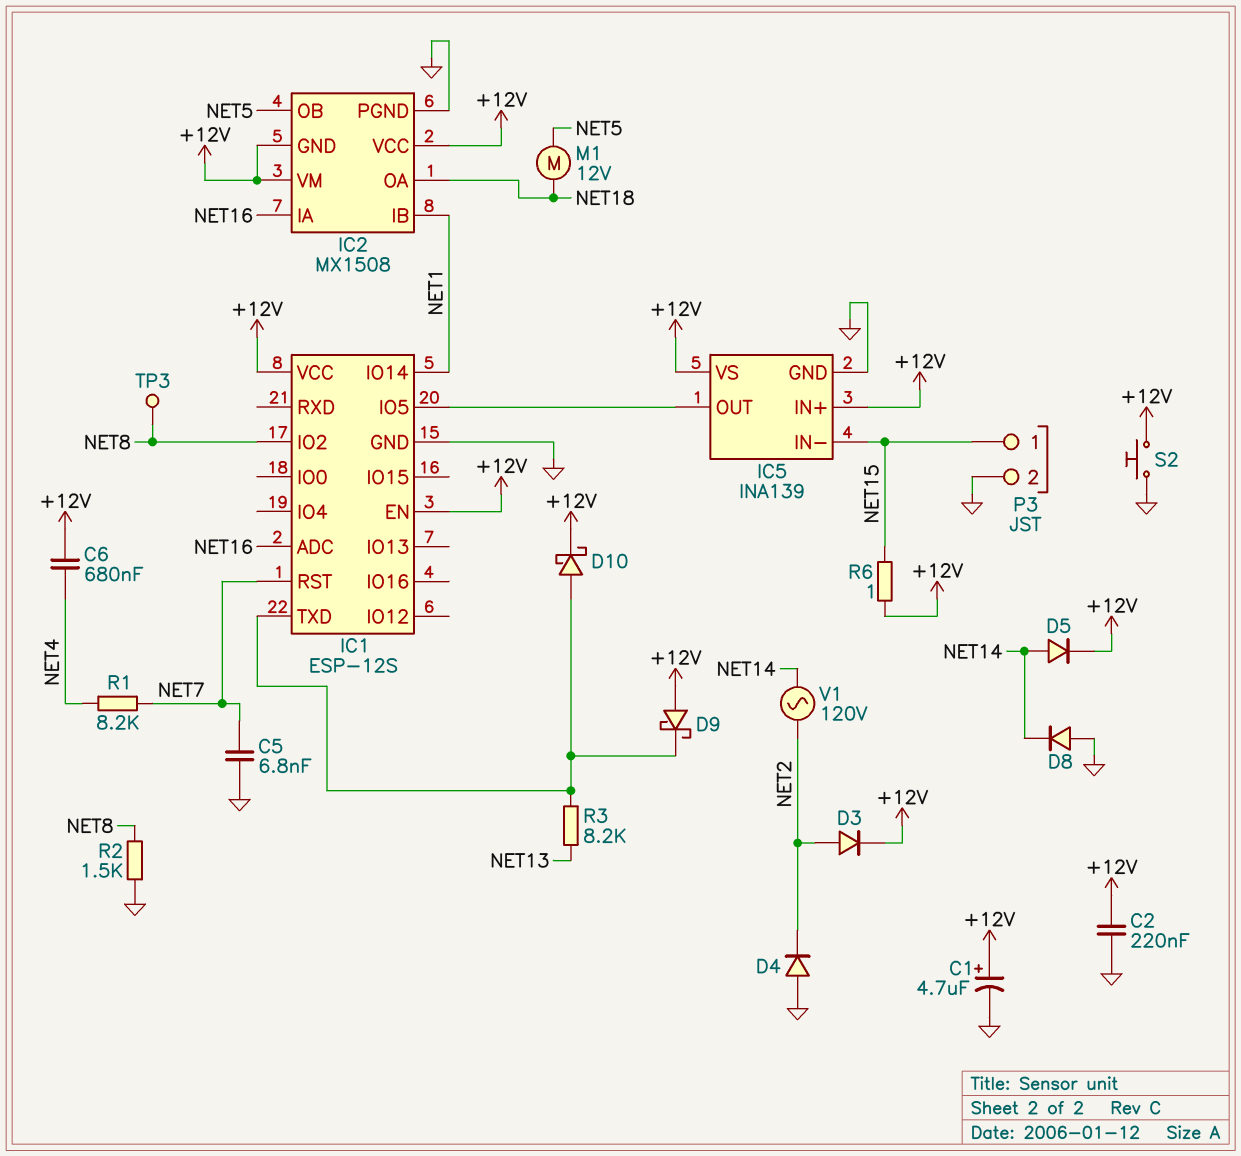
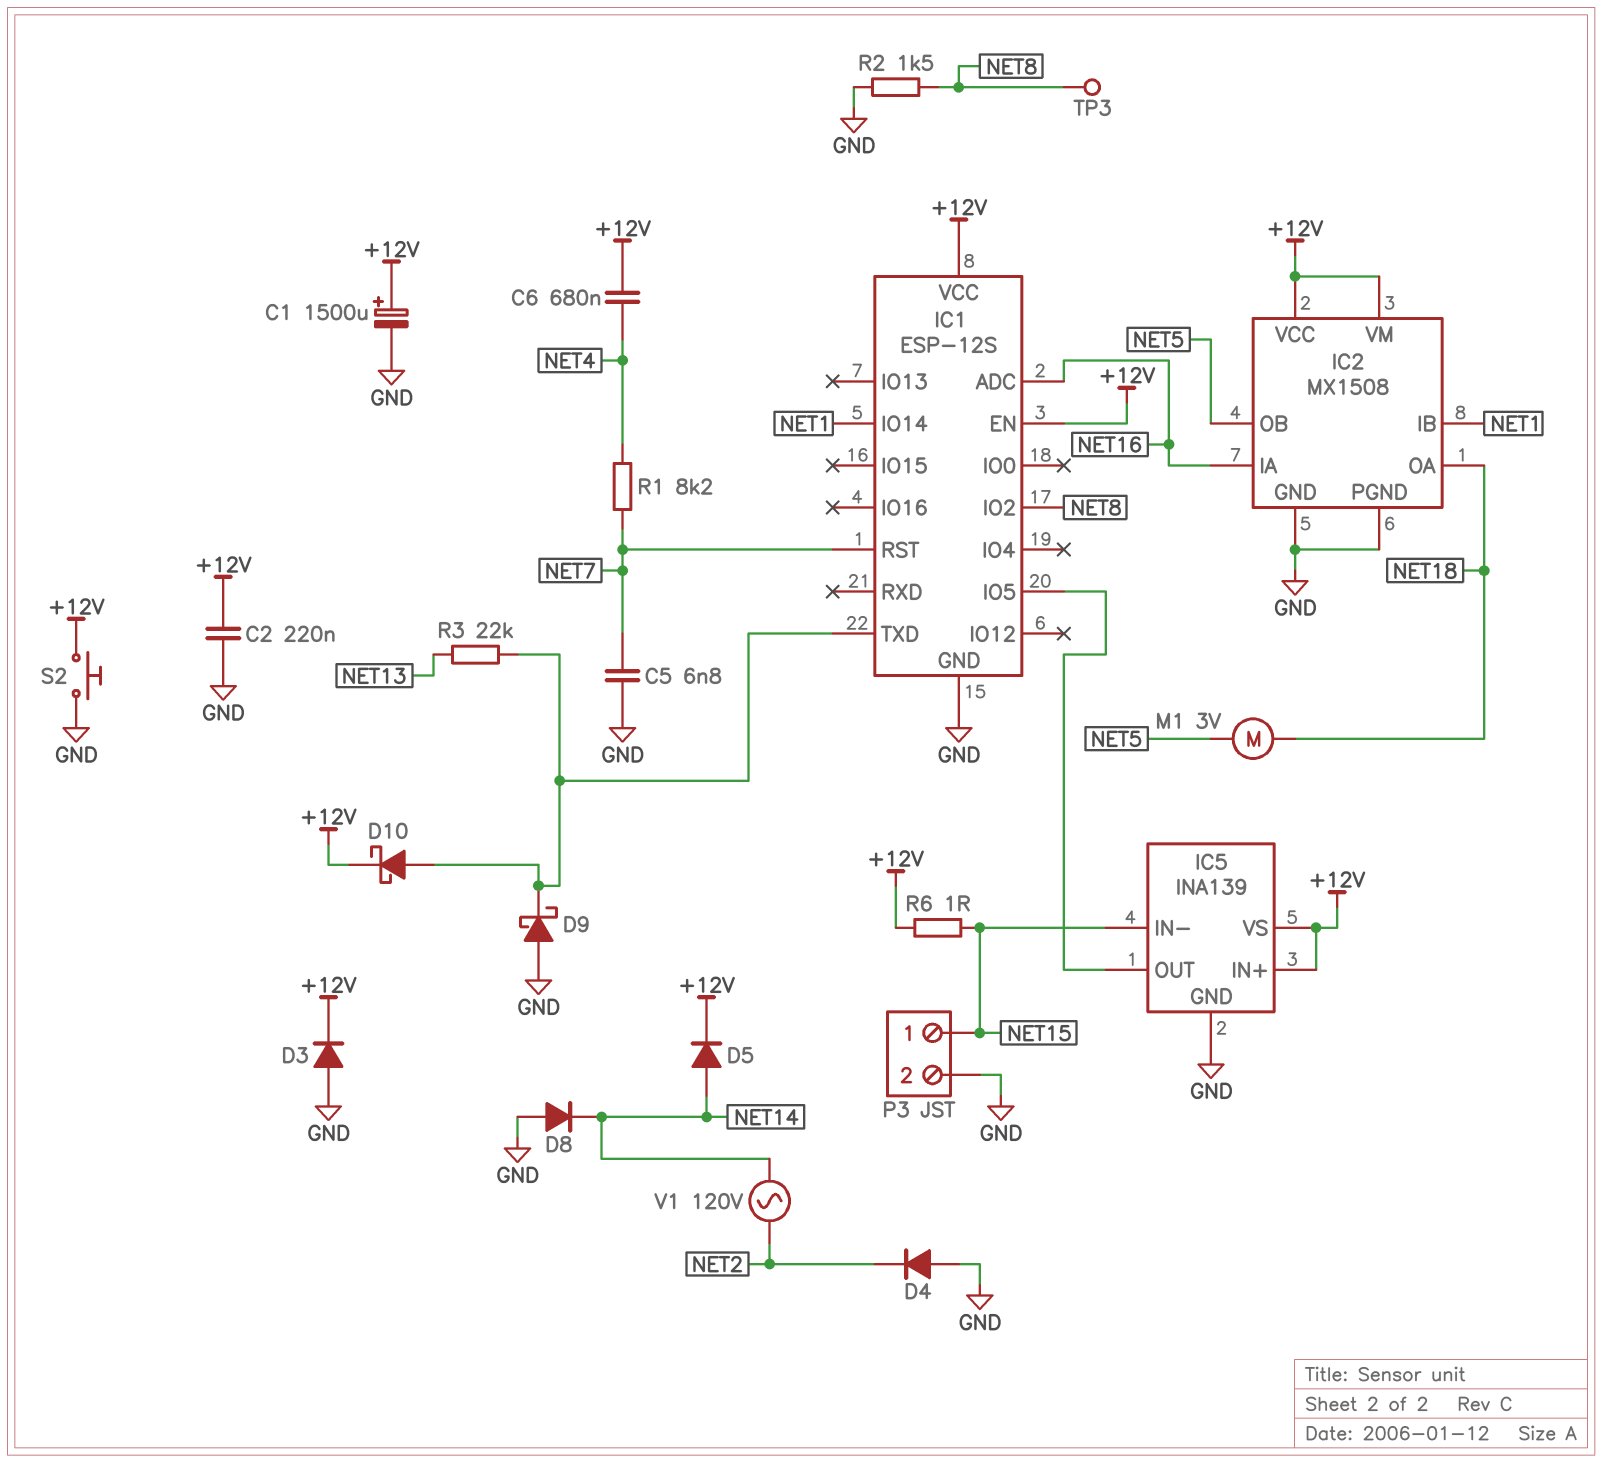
C1: 4.7uF (plus +12V, minus GND) -> 1500uF (plus +12V, minus GND)
D3: diode (A NET2, K +12V) -> diode (A GND, K +12V)
D9: schottky (A +12V, K IC1/TXD) -> schottky (A GND, K IC1/TXD)
IC2 pin GND: +12V -> GND
M1: motor 12V (NET5, NET18) -> motor 3V (NET5, NET18)
R3: 8.2k (IC1/TXD, NET13) -> 22k (IC1/TXD, NET13)

